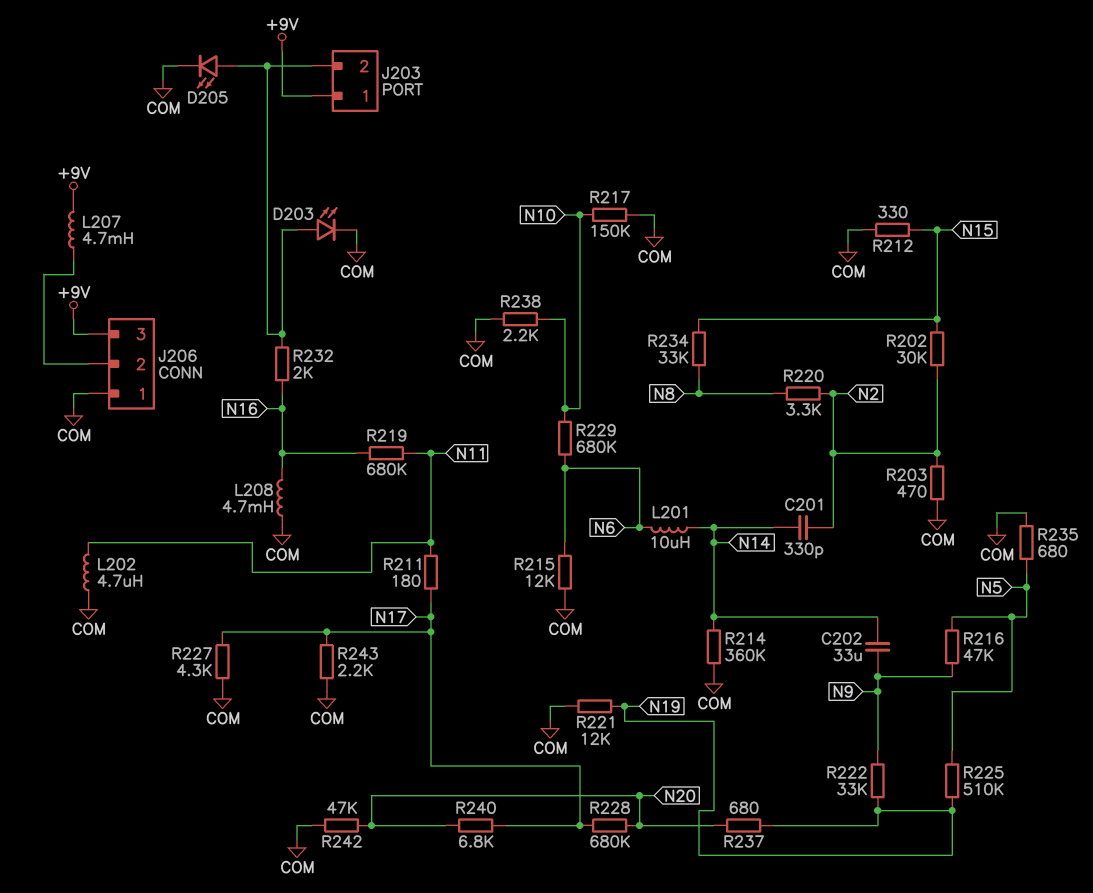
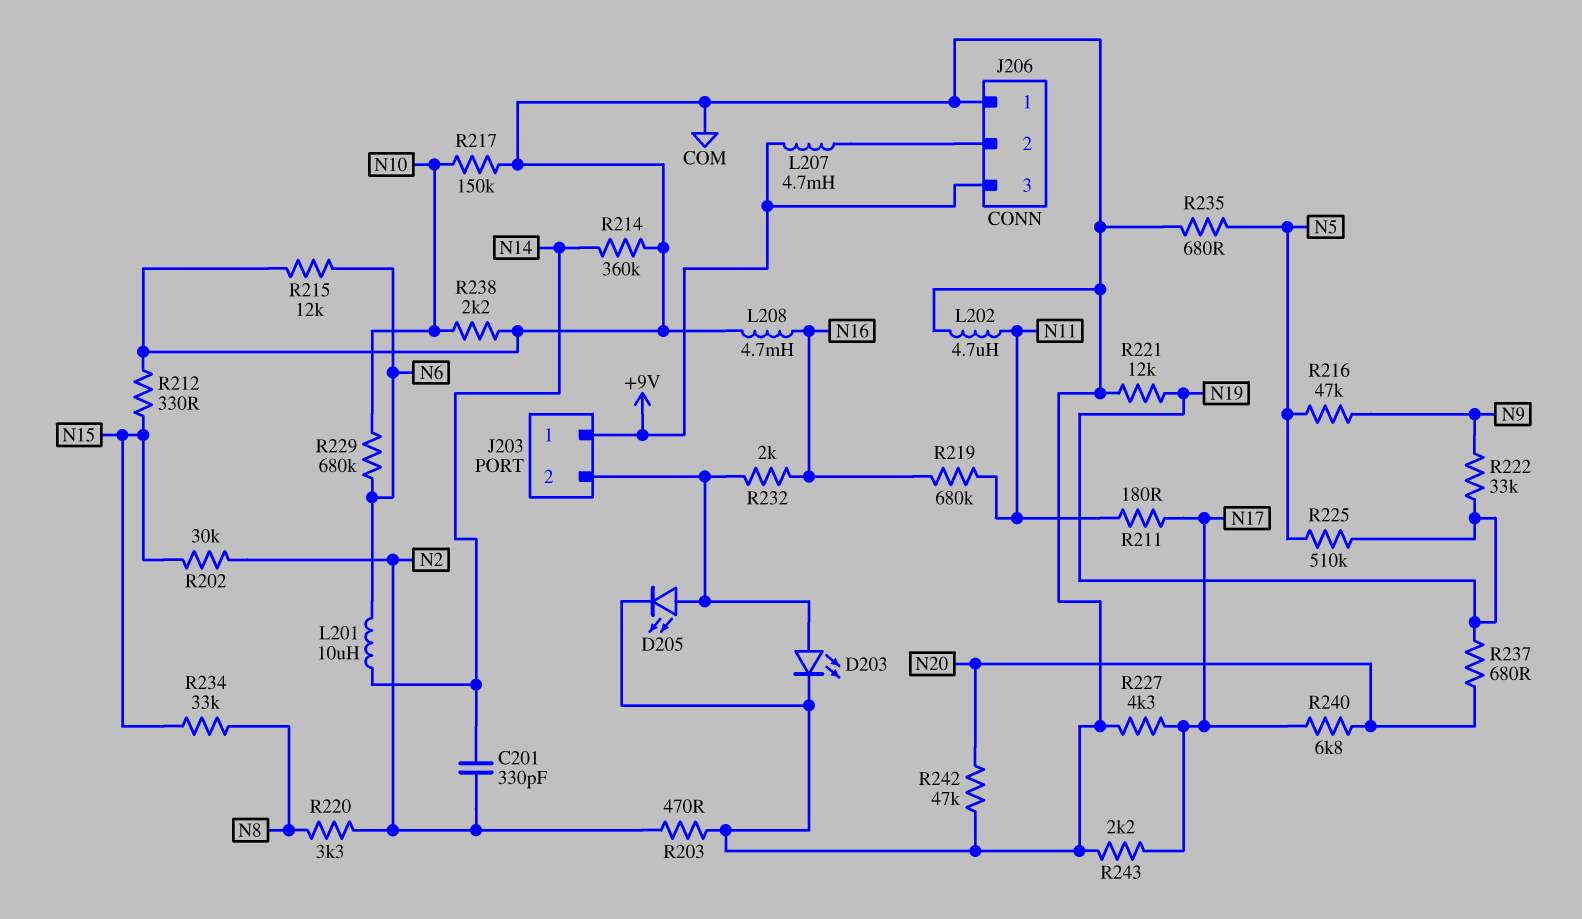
C202: 33uF (N9, N14) -> none
R228: 680k (N17, N20) -> none

